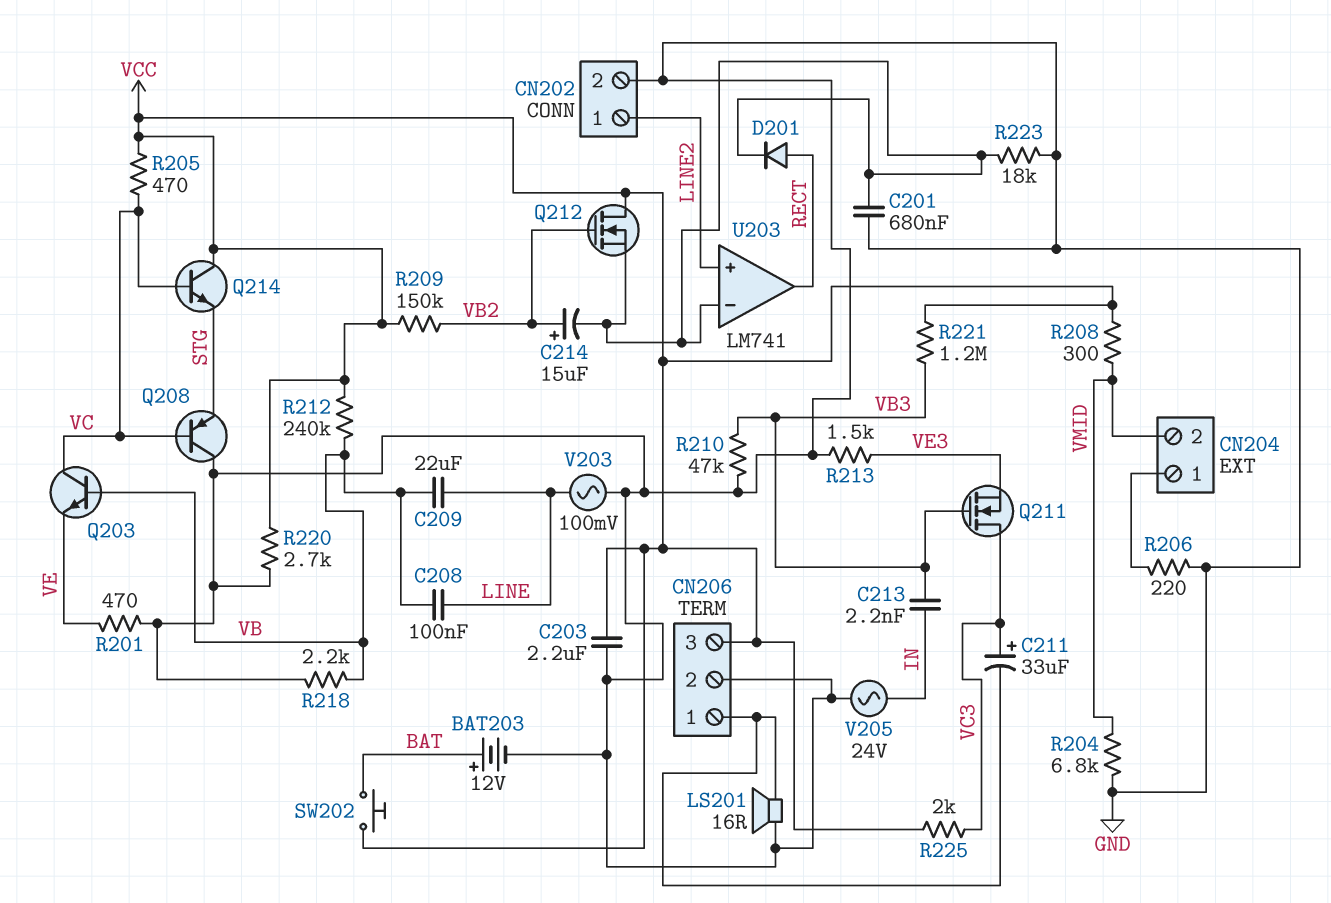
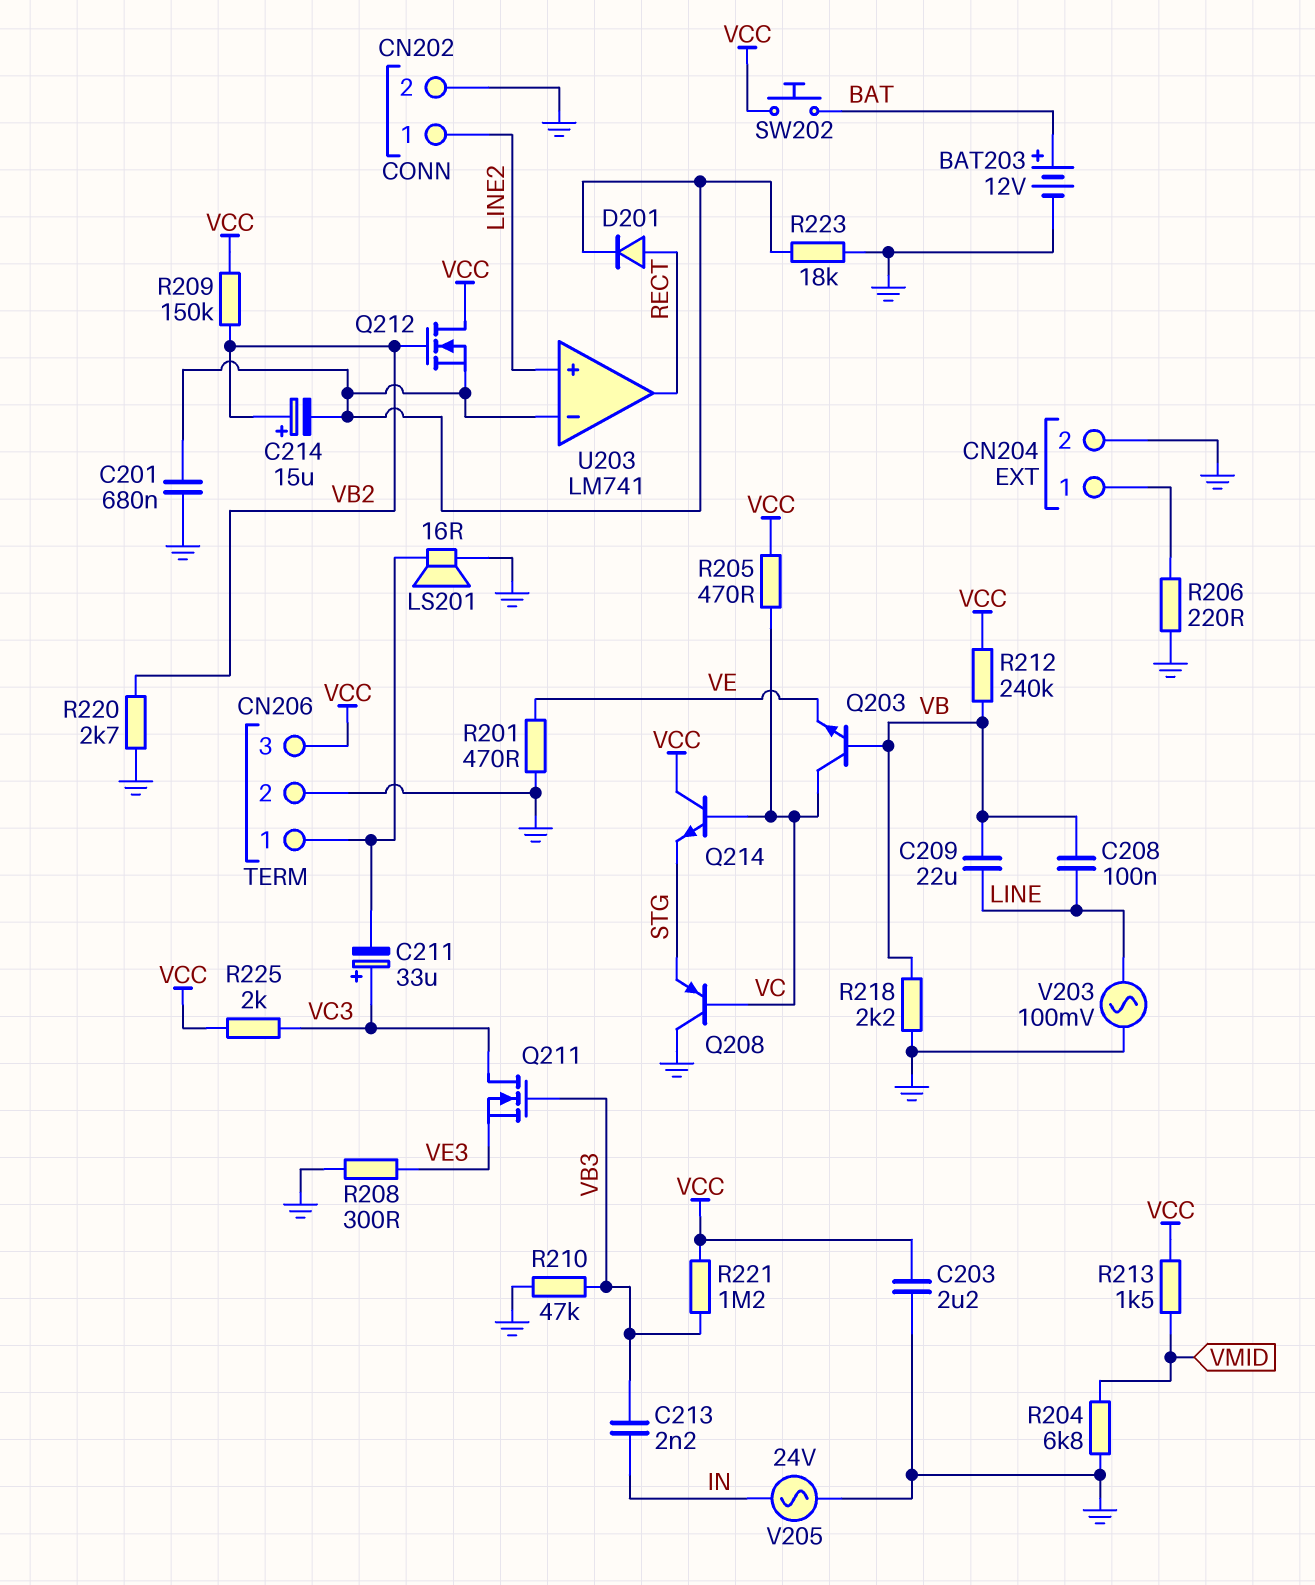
CN204 pin 2: VMID -> GND
R208: 300 (VCC, VMID) -> 300 (GND, VE3)
R213: 1.5k (GND, VE3) -> 1.5k (VCC, VMID)
R220: 2.7k (GND, VCC) -> 2.7k (GND, VB2)

